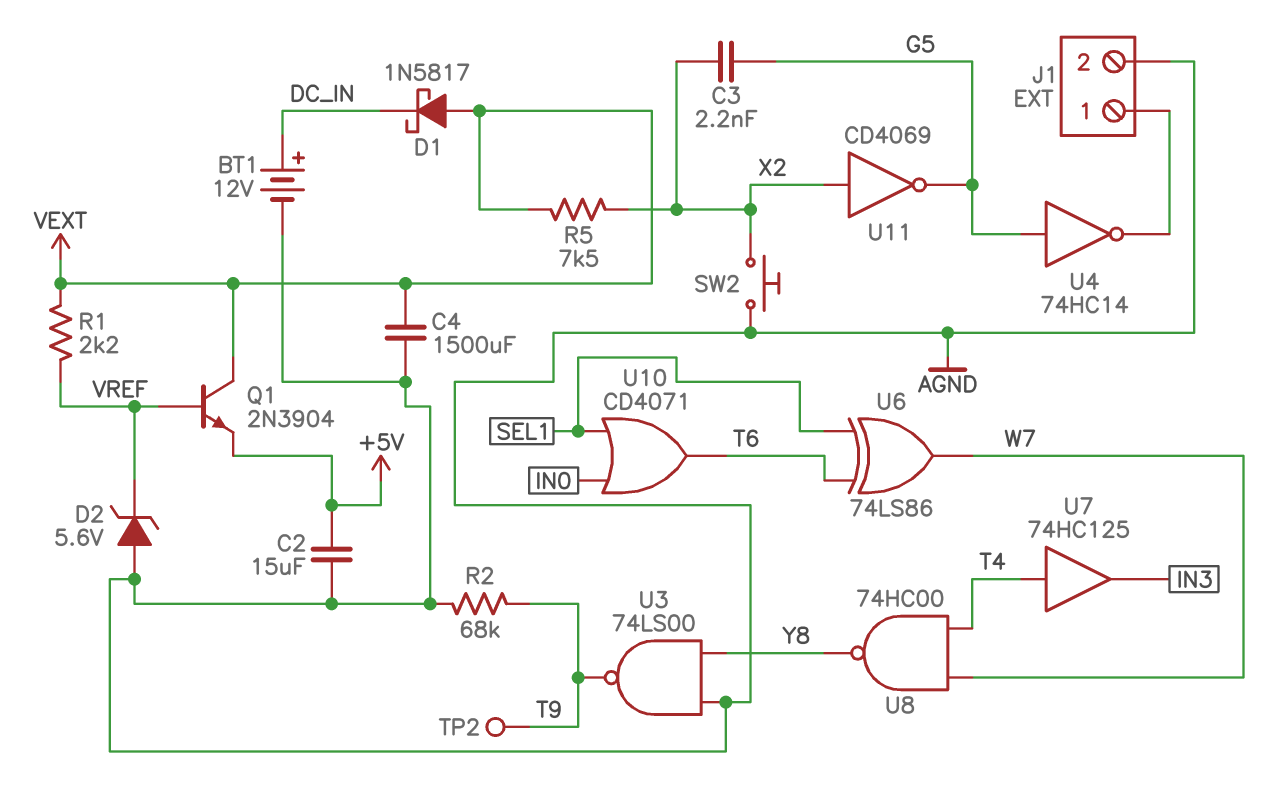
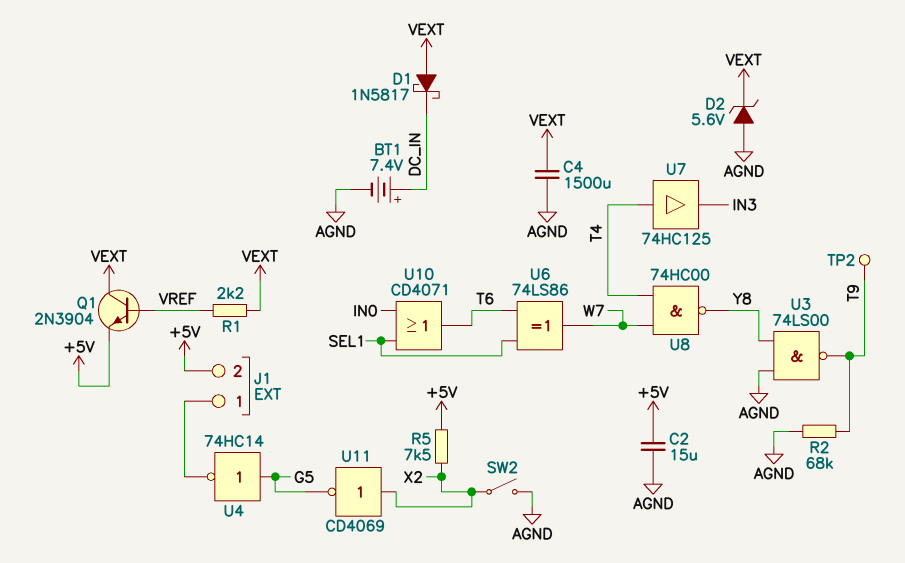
BT1: 12V (plus DC_IN, minus AGND) -> 7.4V (plus DC_IN, minus AGND)
C3: 2.2nF (G5, X2) -> none
D2: zener 5.6V (A AGND, K VREF) -> zener 5.6V (A AGND, K VEXT)
J1 pin 2: AGND -> +5V
R5: 7.5k (VEXT, X2) -> 7.5k (+5V, X2)
SW2: button (AGND, X2) -> switch (AGND, X2)

